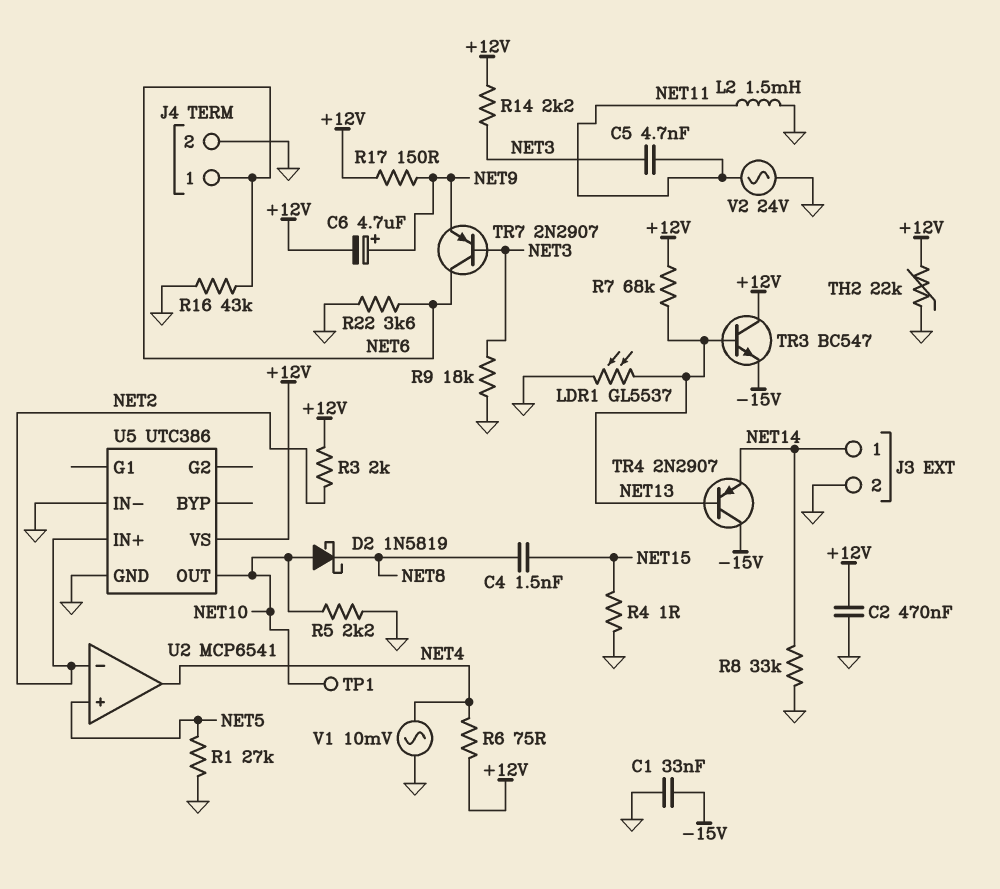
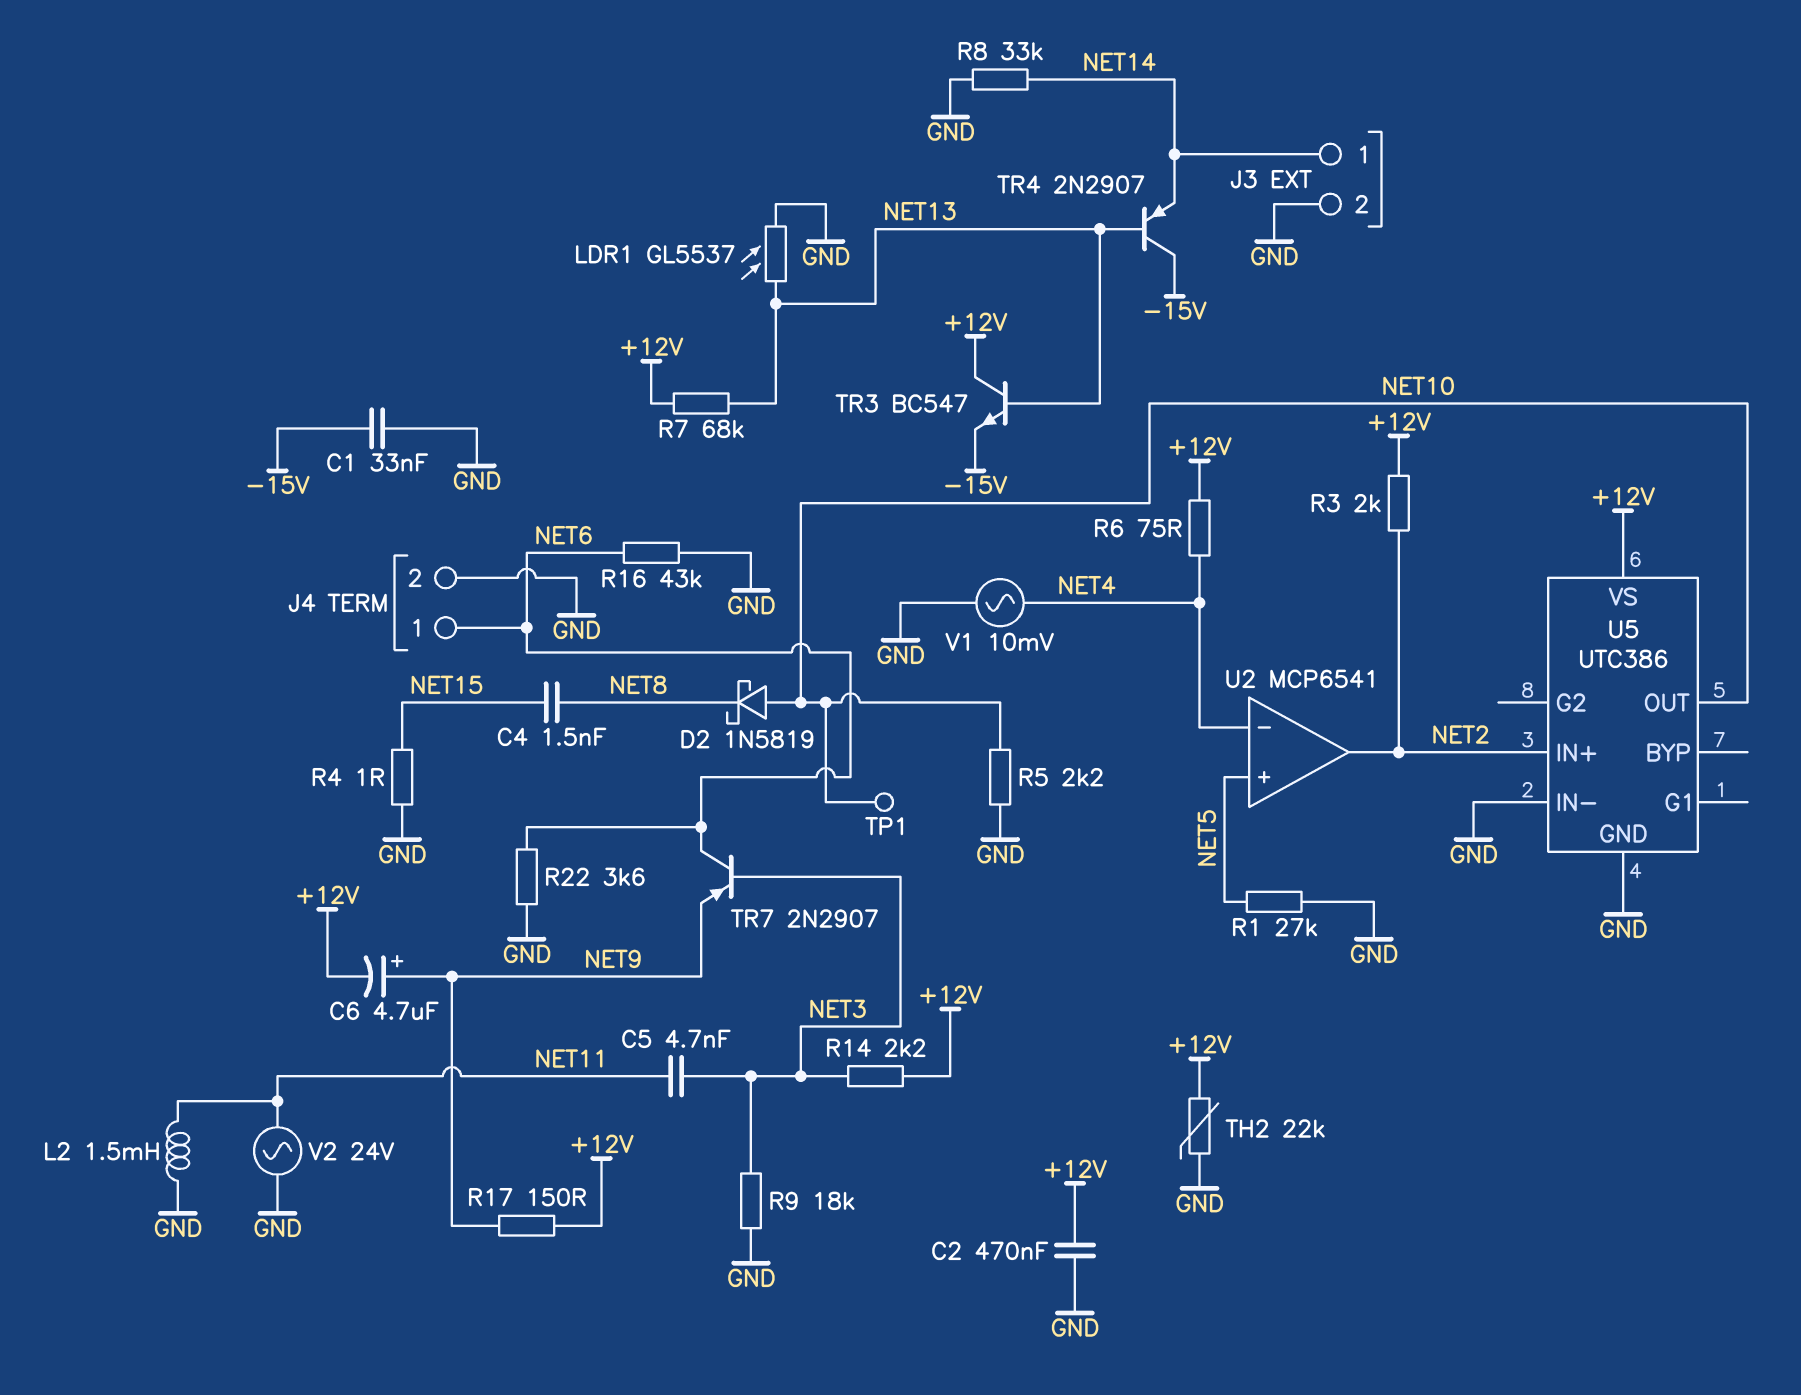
U2 pin in-: NET2 -> NET4
U2 pin out: NET4 -> NET2

